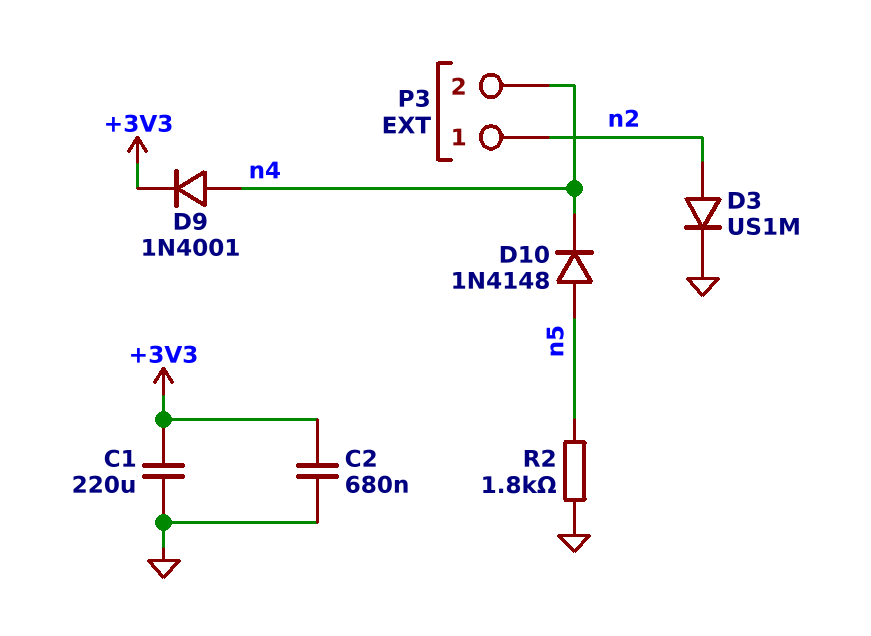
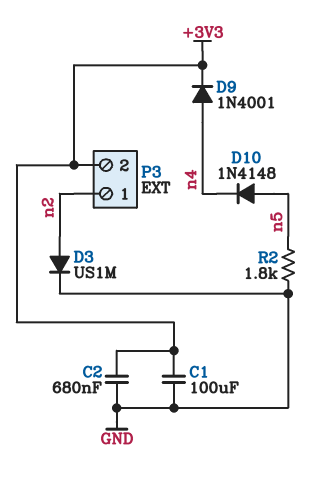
C1: 220uF (+3V3, GND) -> 100uF (+3V3, GND)
P3 pin 2: n4 -> +3V3

